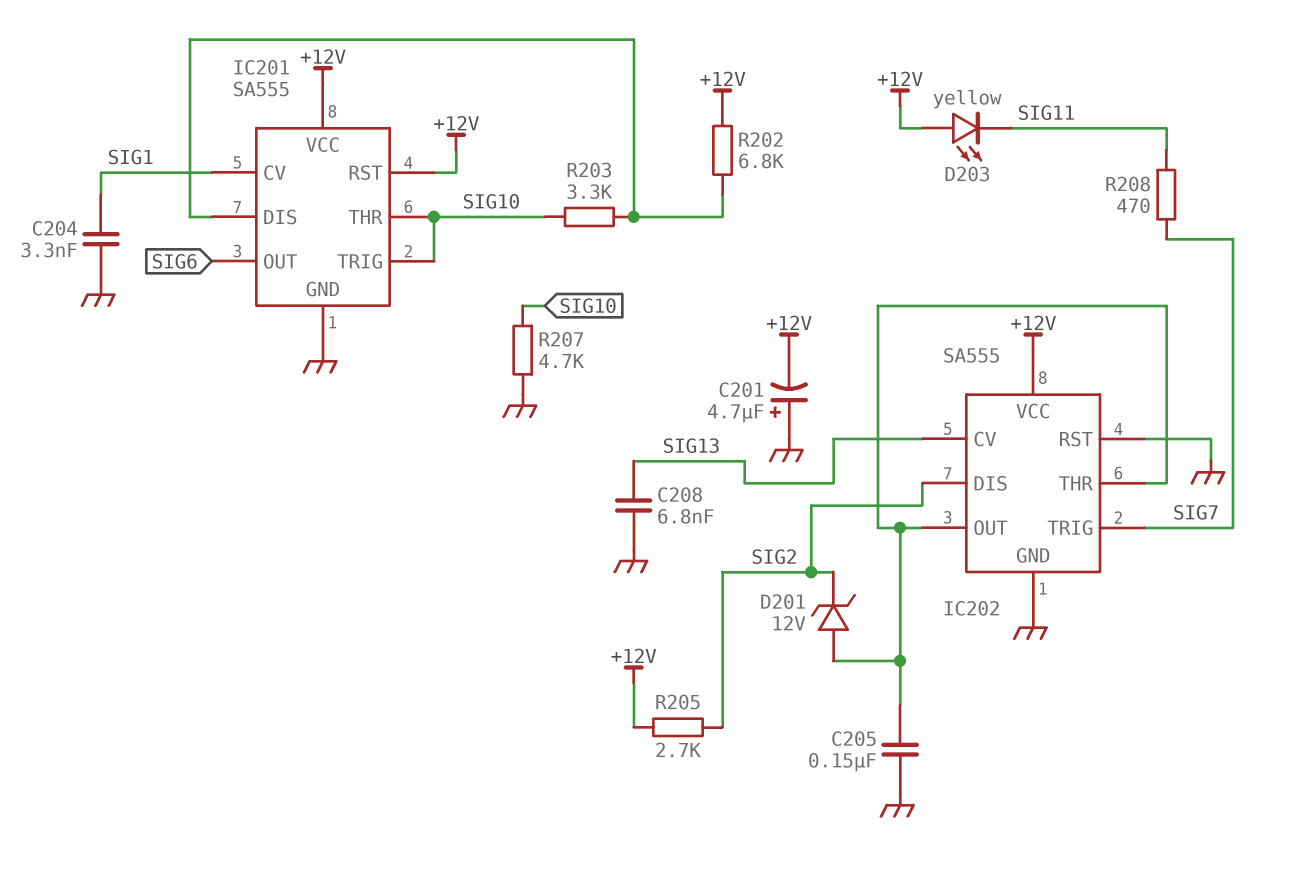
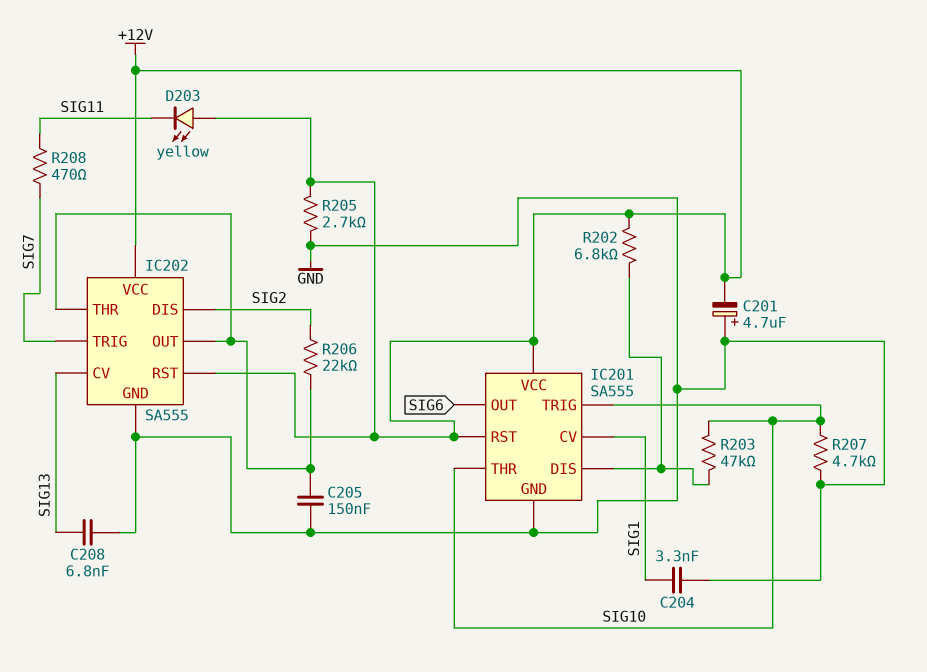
D201: zener 12V (A IC202/OUT, K SIG2) -> none
IC202 pin RST: GND -> +12V
R203: 3.3k (IC201/DIS, SIG10) -> 47k (IC201/DIS, SIG10)
R205: 2.7k (+12V, SIG2) -> 2.7k (+12V, GND)
R206: none -> 22k (IC202/OUT, SIG2)

